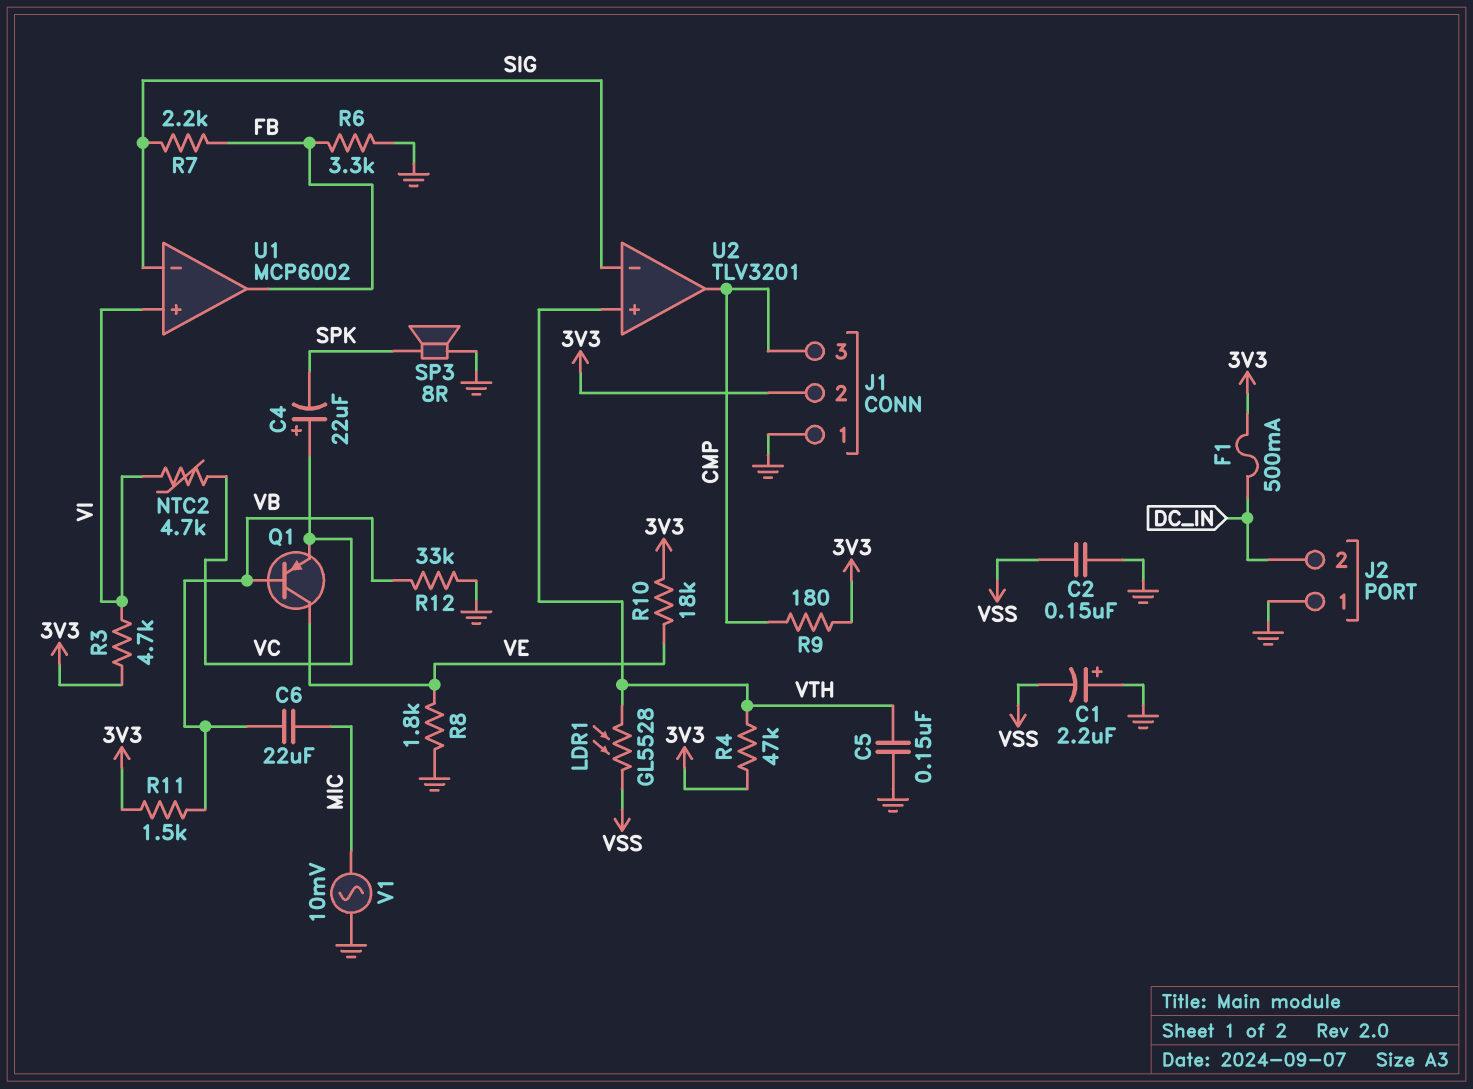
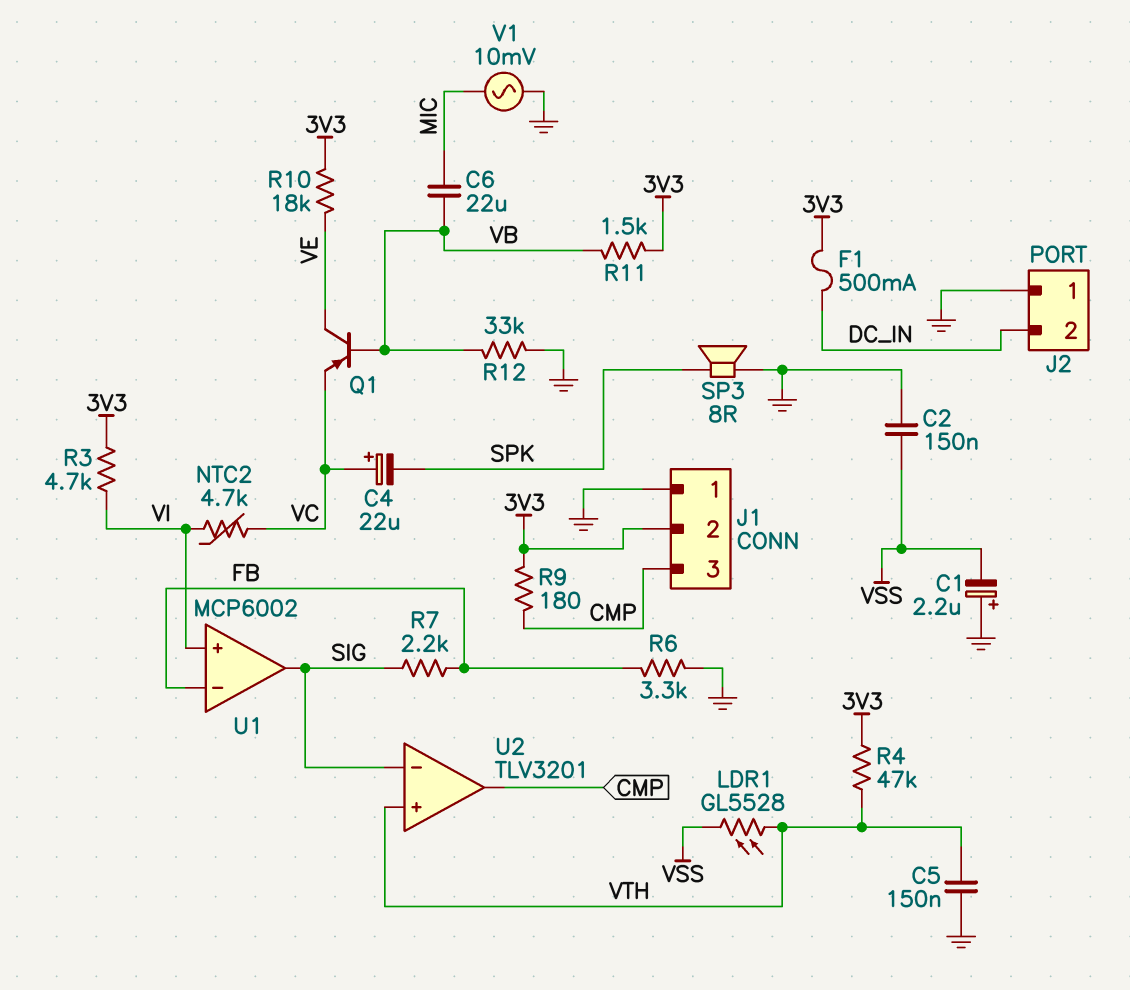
R8: 1.8k (GND, VE) -> none
U1 pin in-: SIG -> FB
U1 pin out: FB -> SIG

